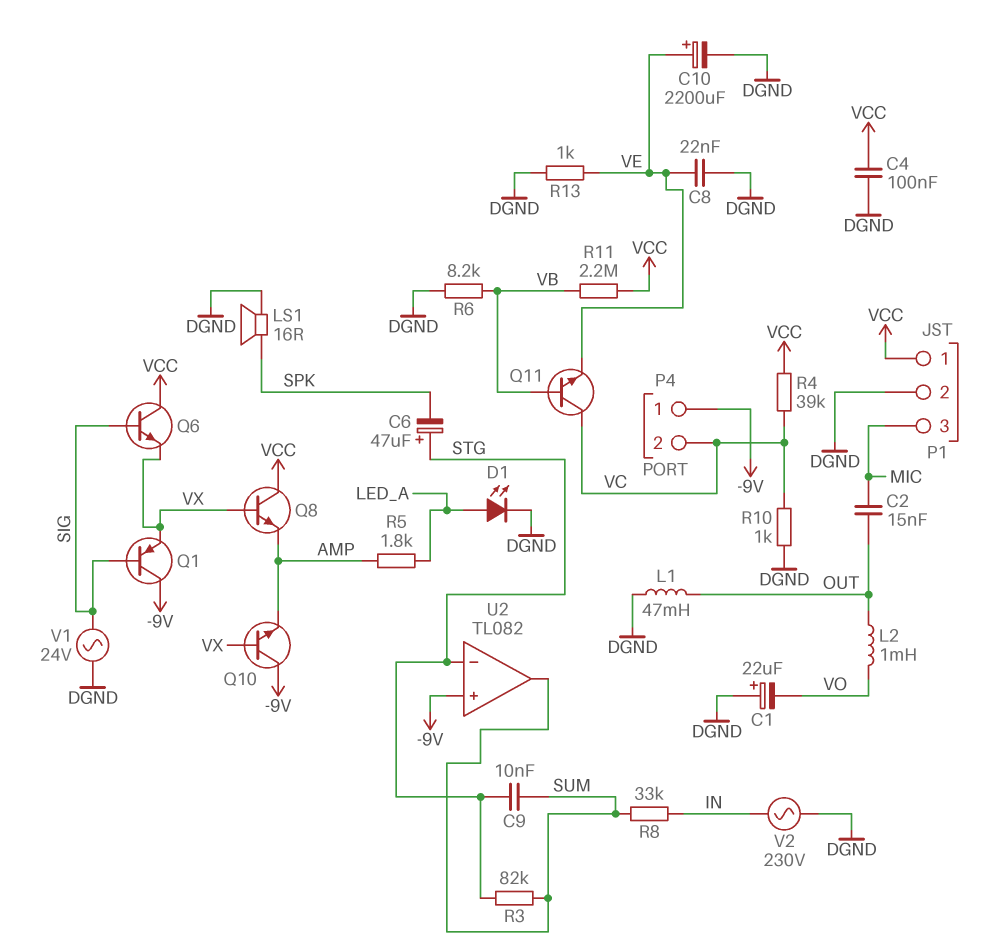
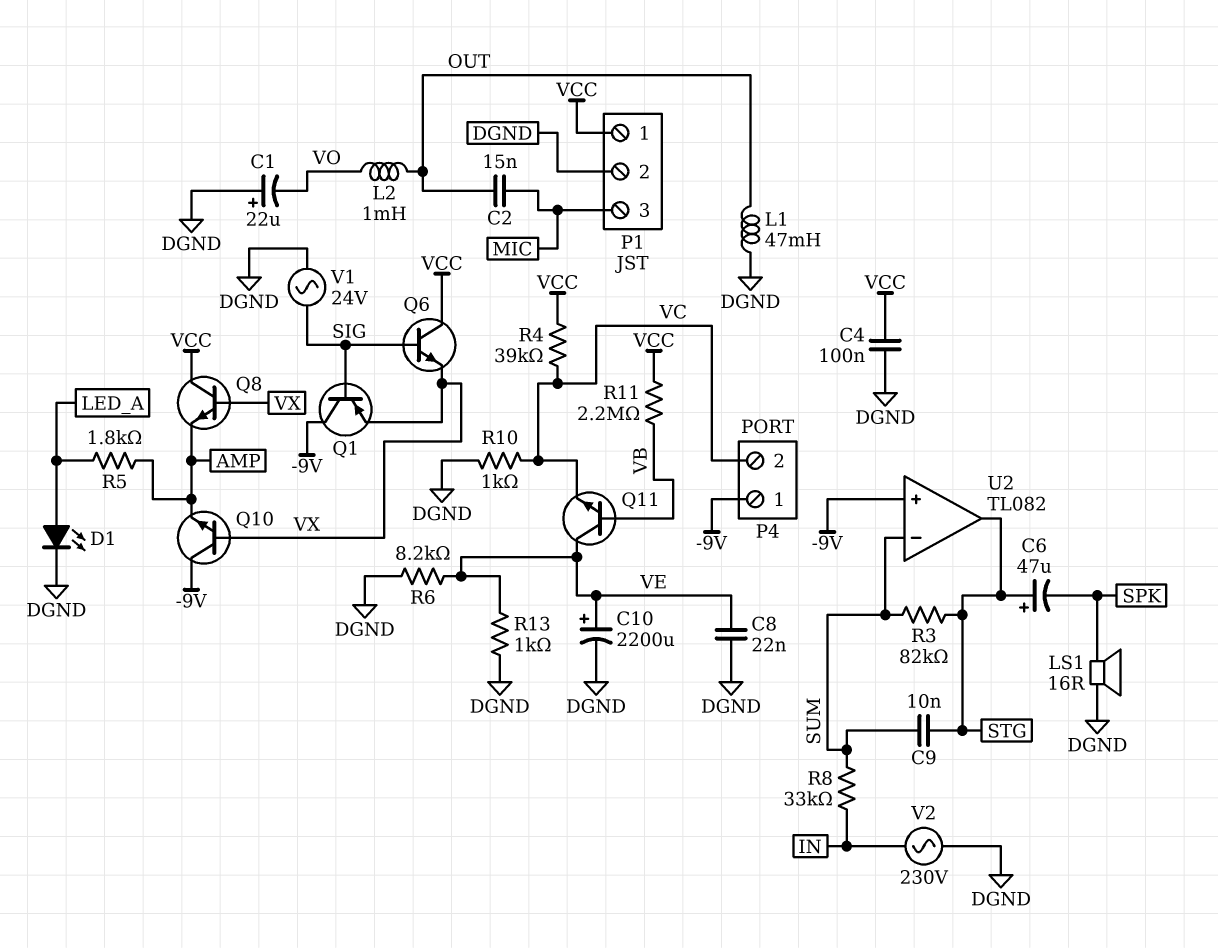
Q11: NPN (B VB, C VC, E VE) -> NPN (B VB, C VE, E VC)
R6: 8.2k (DGND, VB) -> 8.2k (DGND, VE)
U2 pin in-: STG -> SUM
U2 pin out: SUM -> STG

